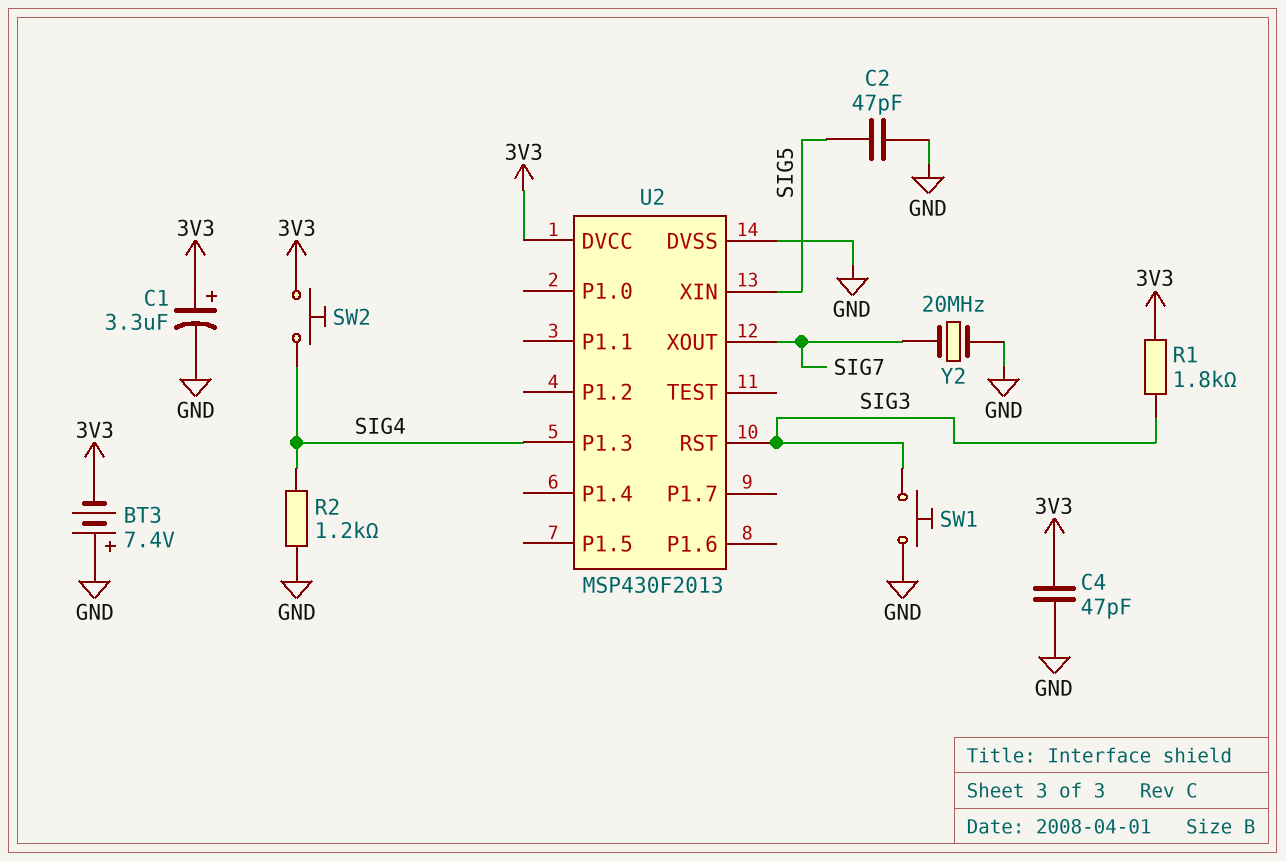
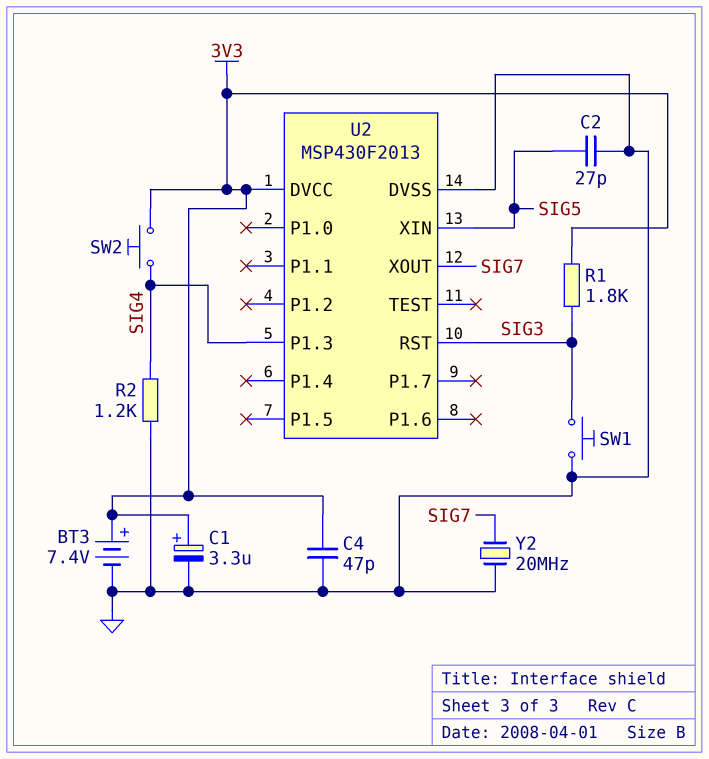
BT3: 7.4V (plus GND, minus 3V3) -> 7.4V (plus 3V3, minus GND)
C2: 47pF (GND, SIG5) -> 27pF (GND, SIG5)

